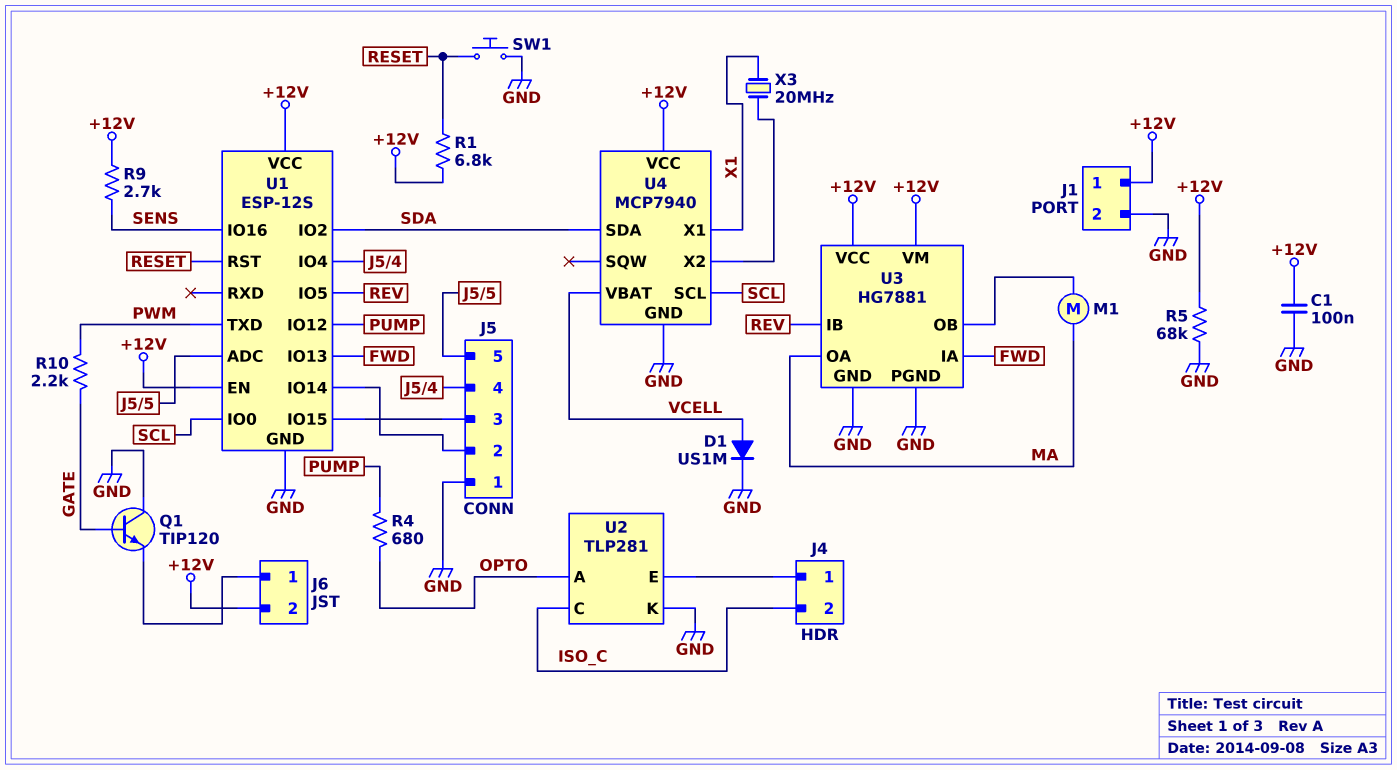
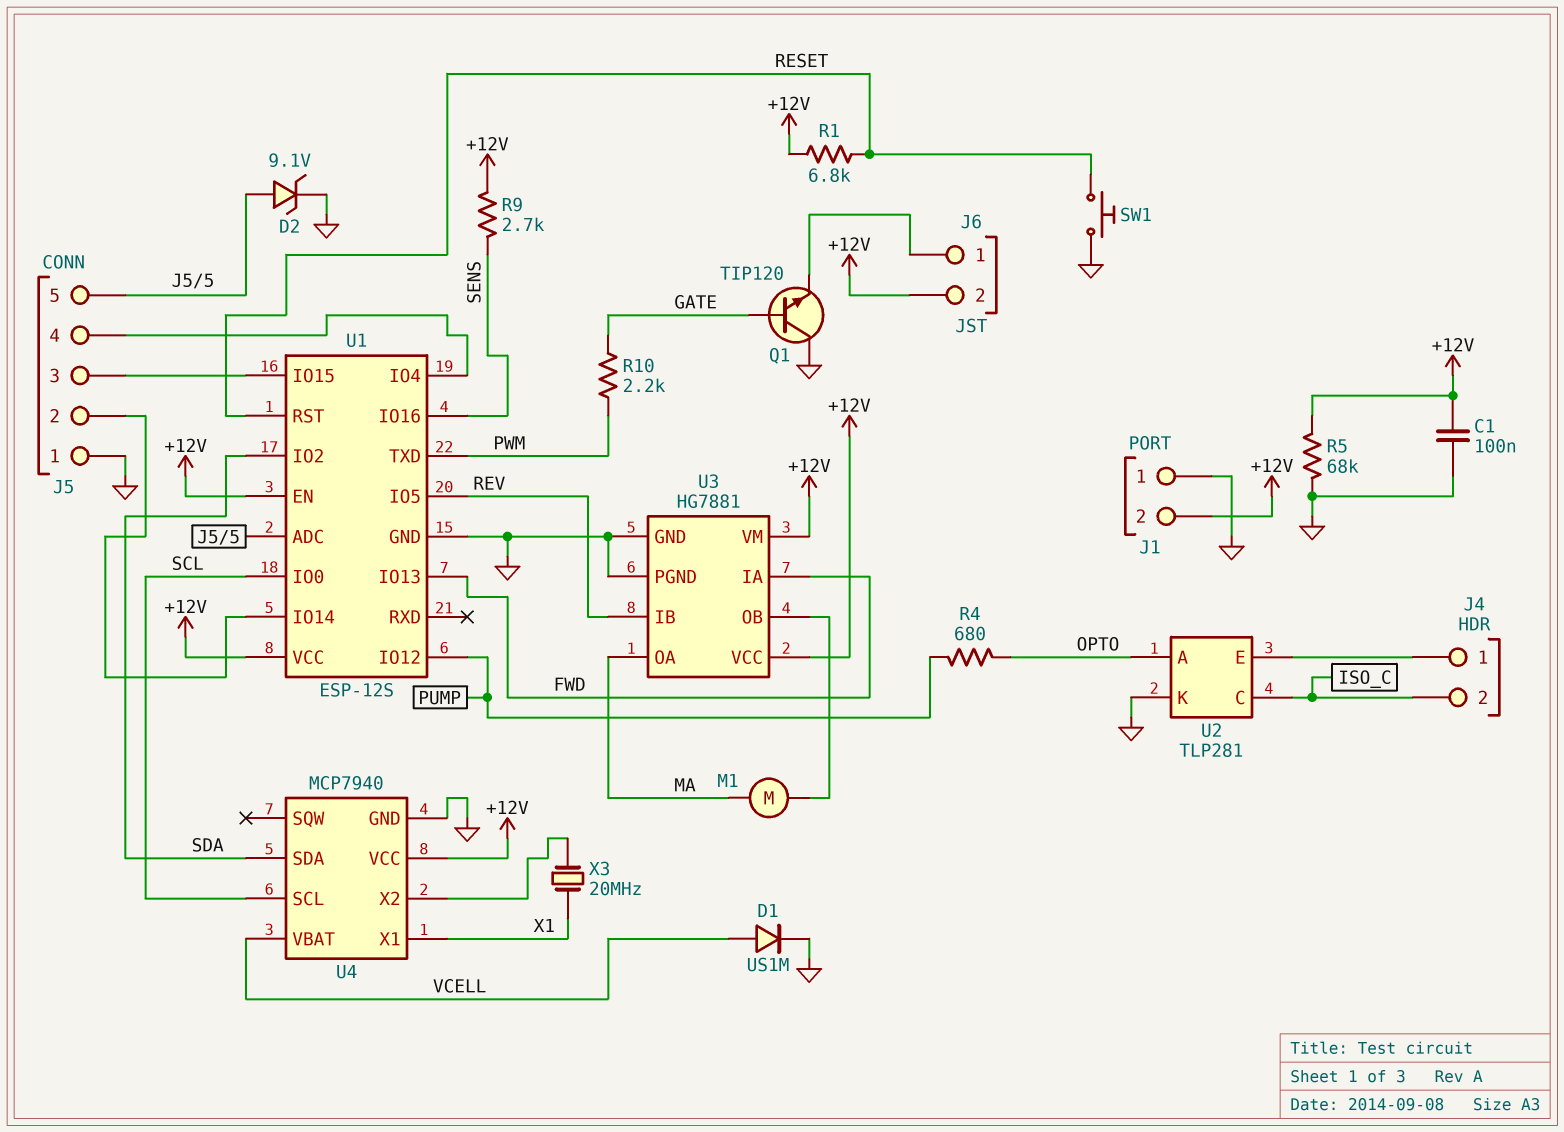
D2: none -> zener 9.1V (A J5/5, K GND)
J1 pin 1: +12V -> GND
J1 pin 2: GND -> +12V

